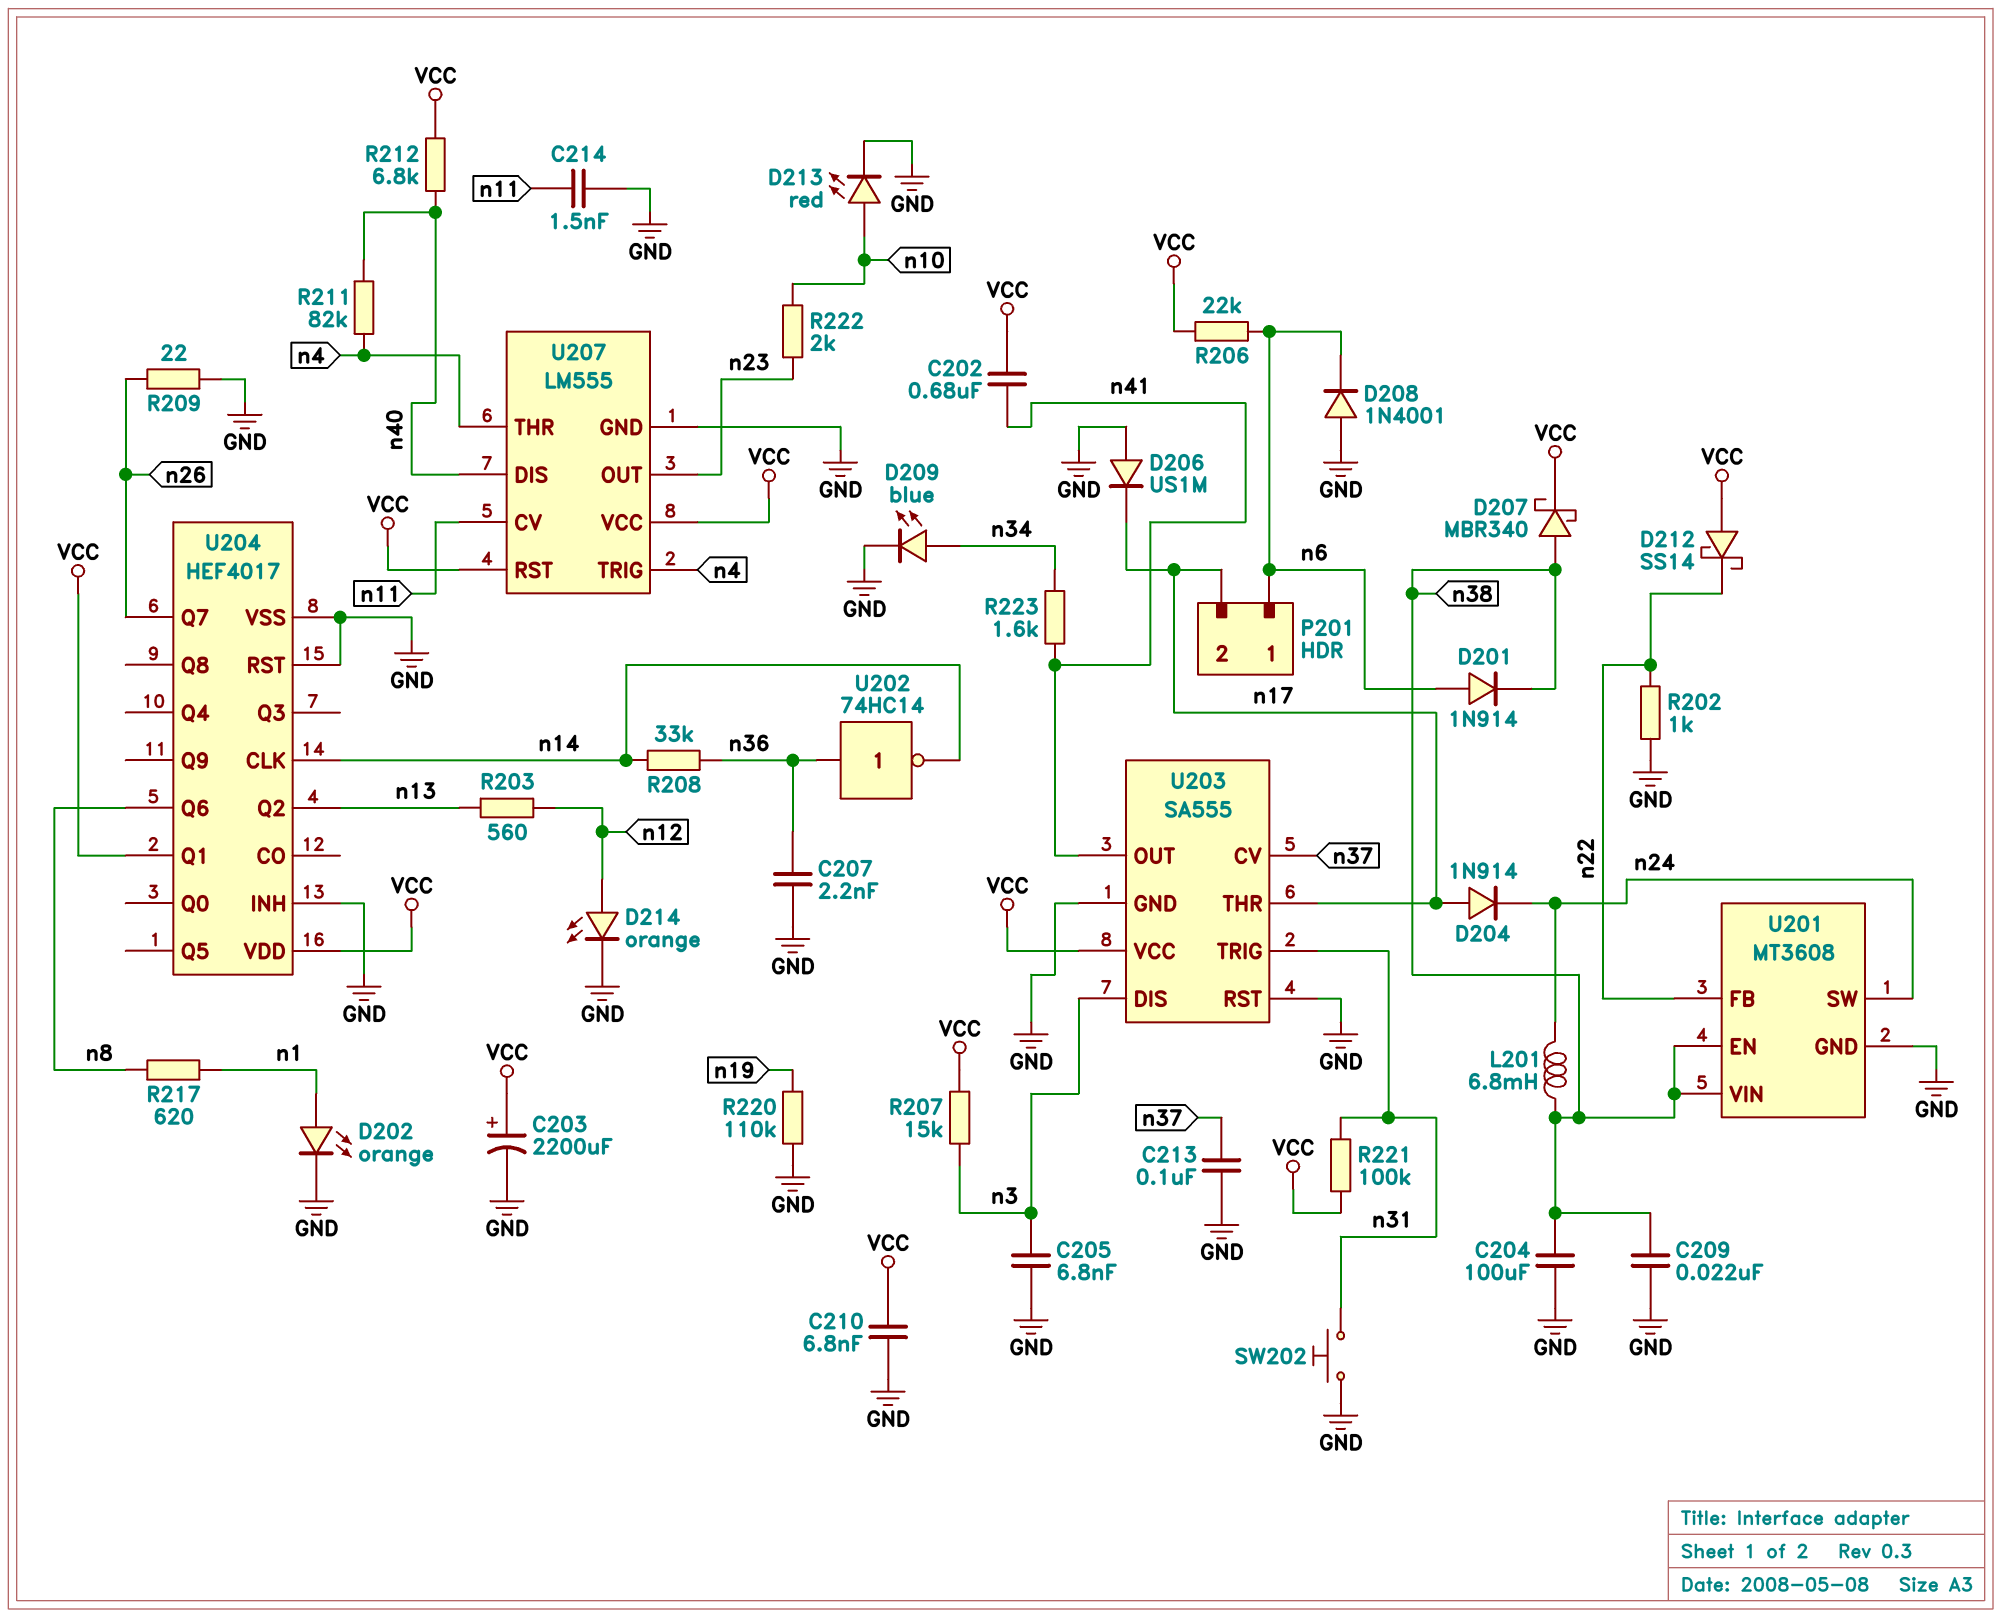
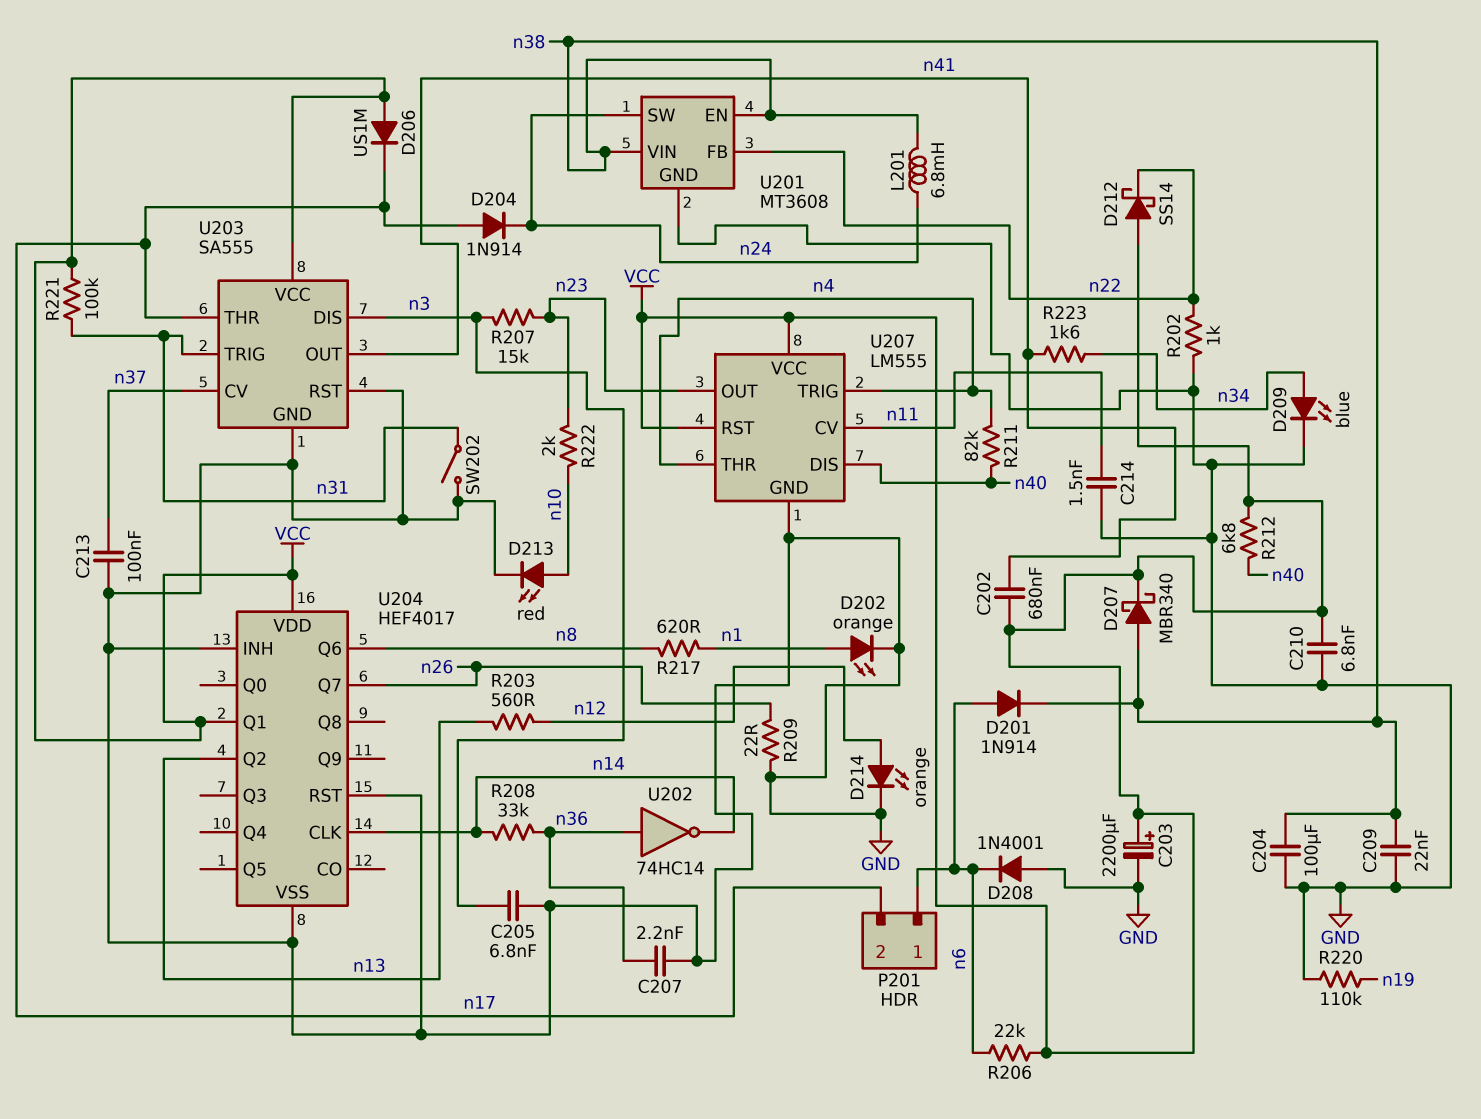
D206: diode US1M (A GND, K n17) -> diode US1M (A VCC, K n17)
R207: 15k (VCC, n3) -> 15k (n3, n23)
SW202: button (GND, n31) -> switch (GND, n31)

